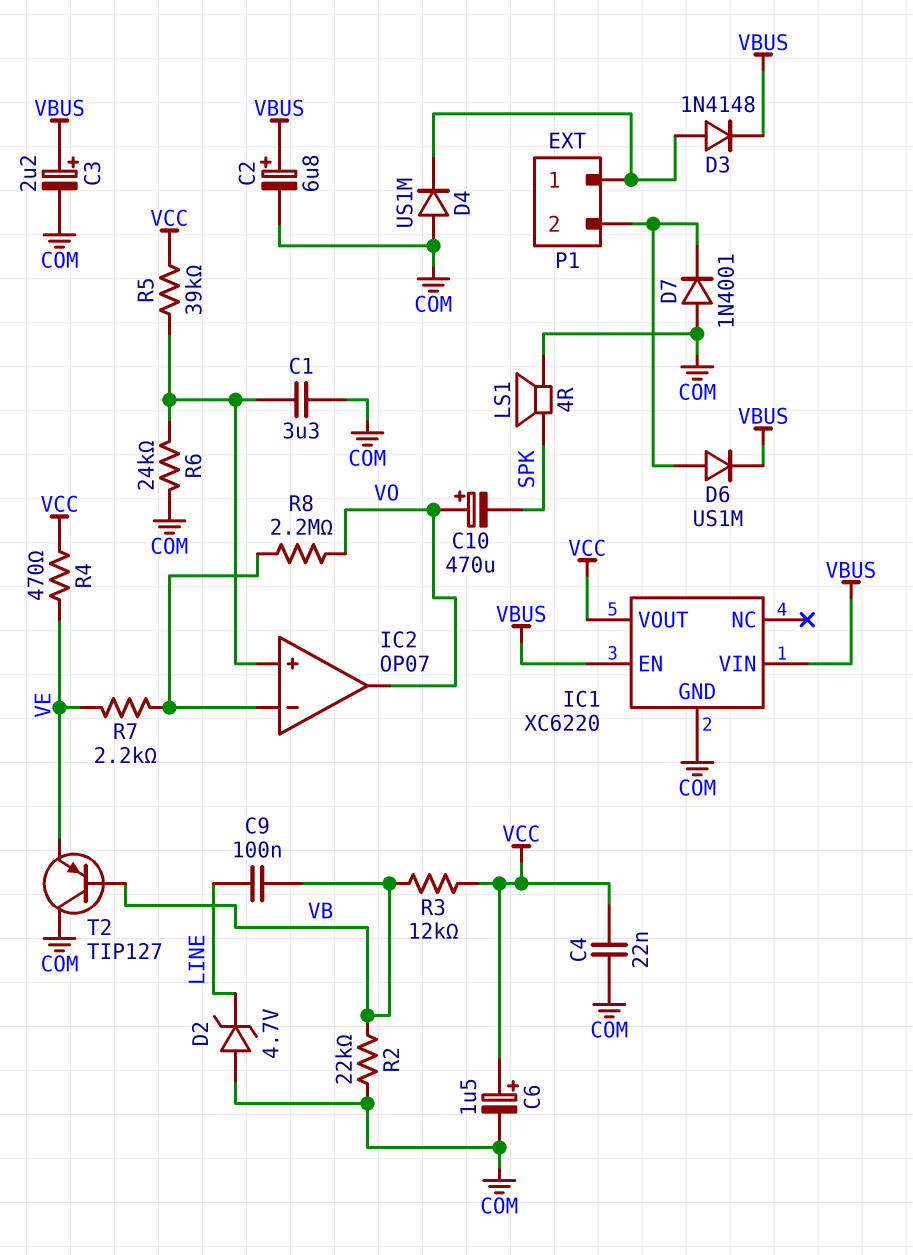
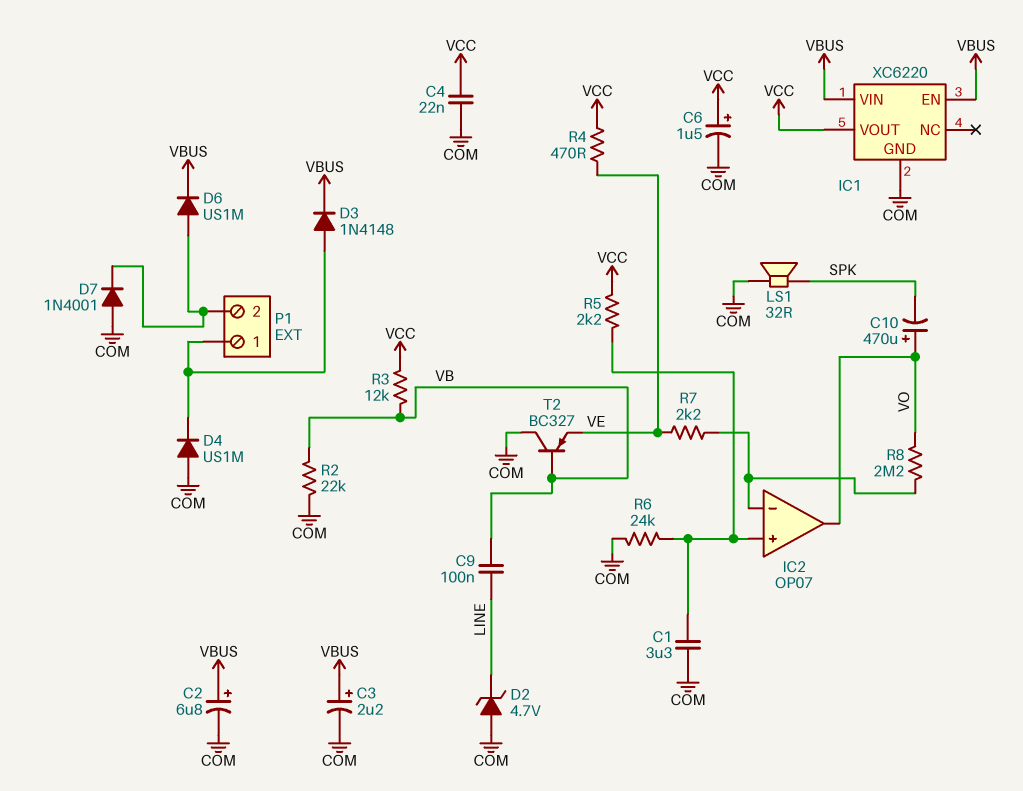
LS1: speaker 4R (COM, SPK) -> speaker 32R (COM, SPK)
R5: 39k (IC2/in+, VCC) -> 2.2k (IC2/in+, VCC)
T2: PNP TIP127 (B VB, C COM, E VE) -> PNP BC327 (B VB, C COM, E VE)

